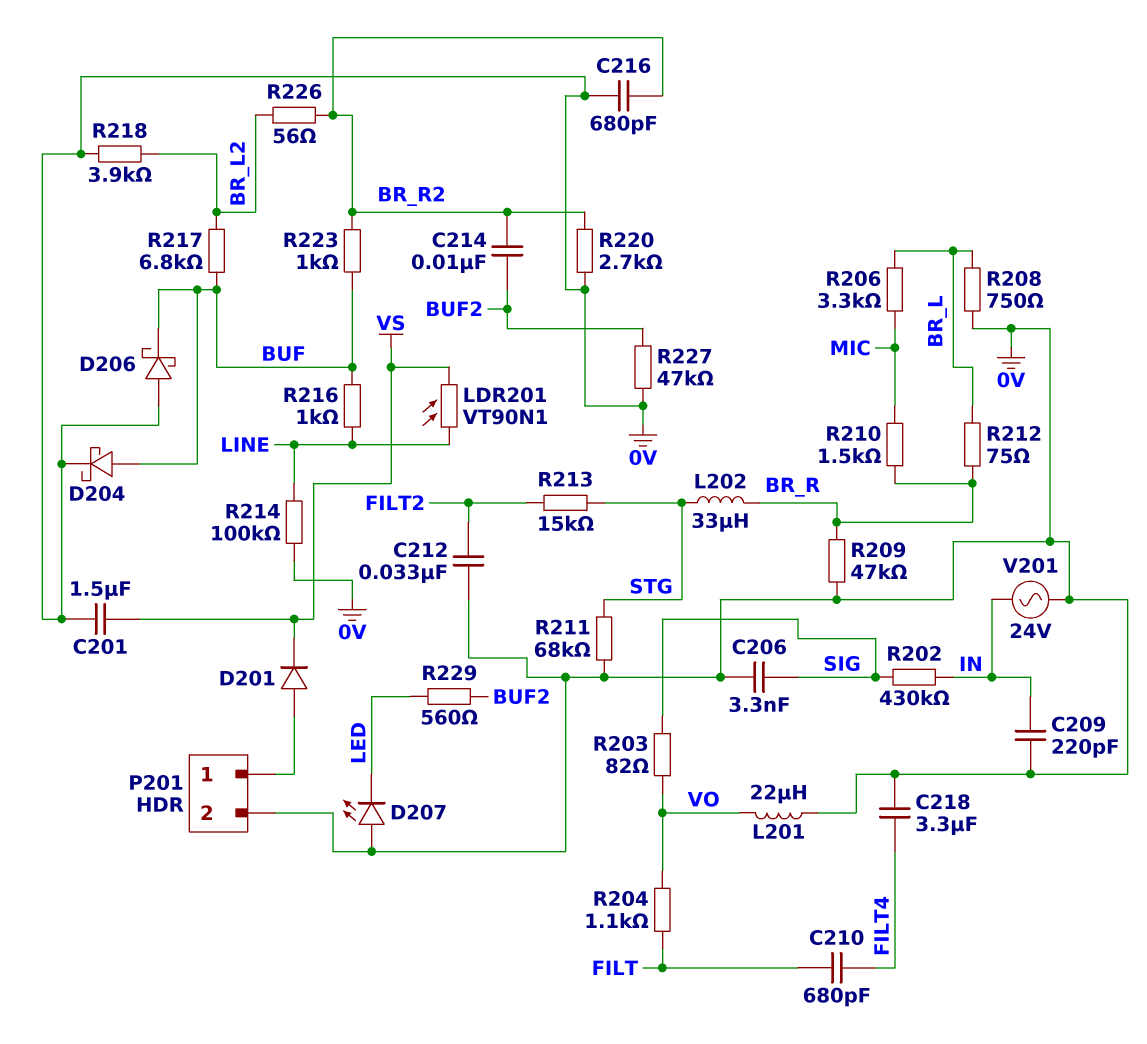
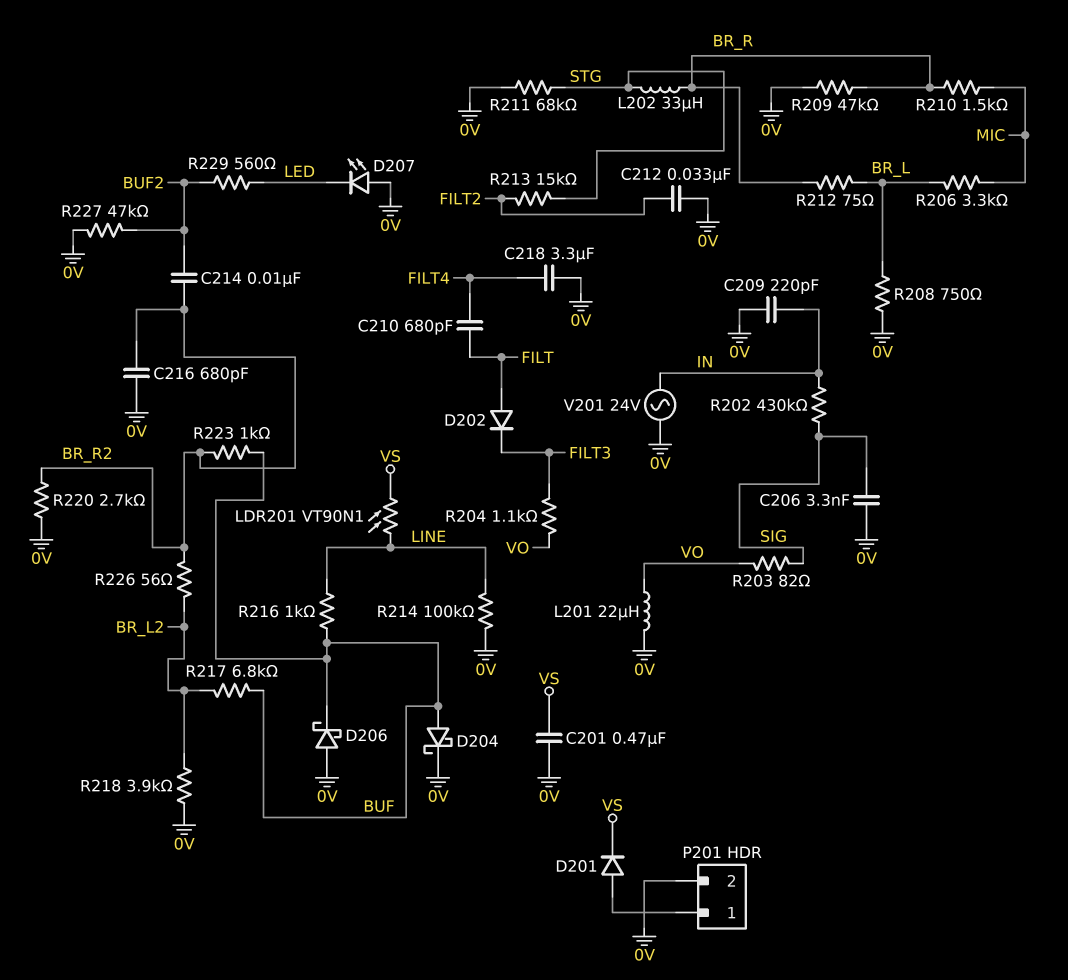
C201: 1.5uF (0V, VS) -> 470nF (0V, VS)
D202: none -> diode (A FILT, K FILT3)
R204: 1.1k (FILT, VO) -> 1.1k (FILT3, VO)

